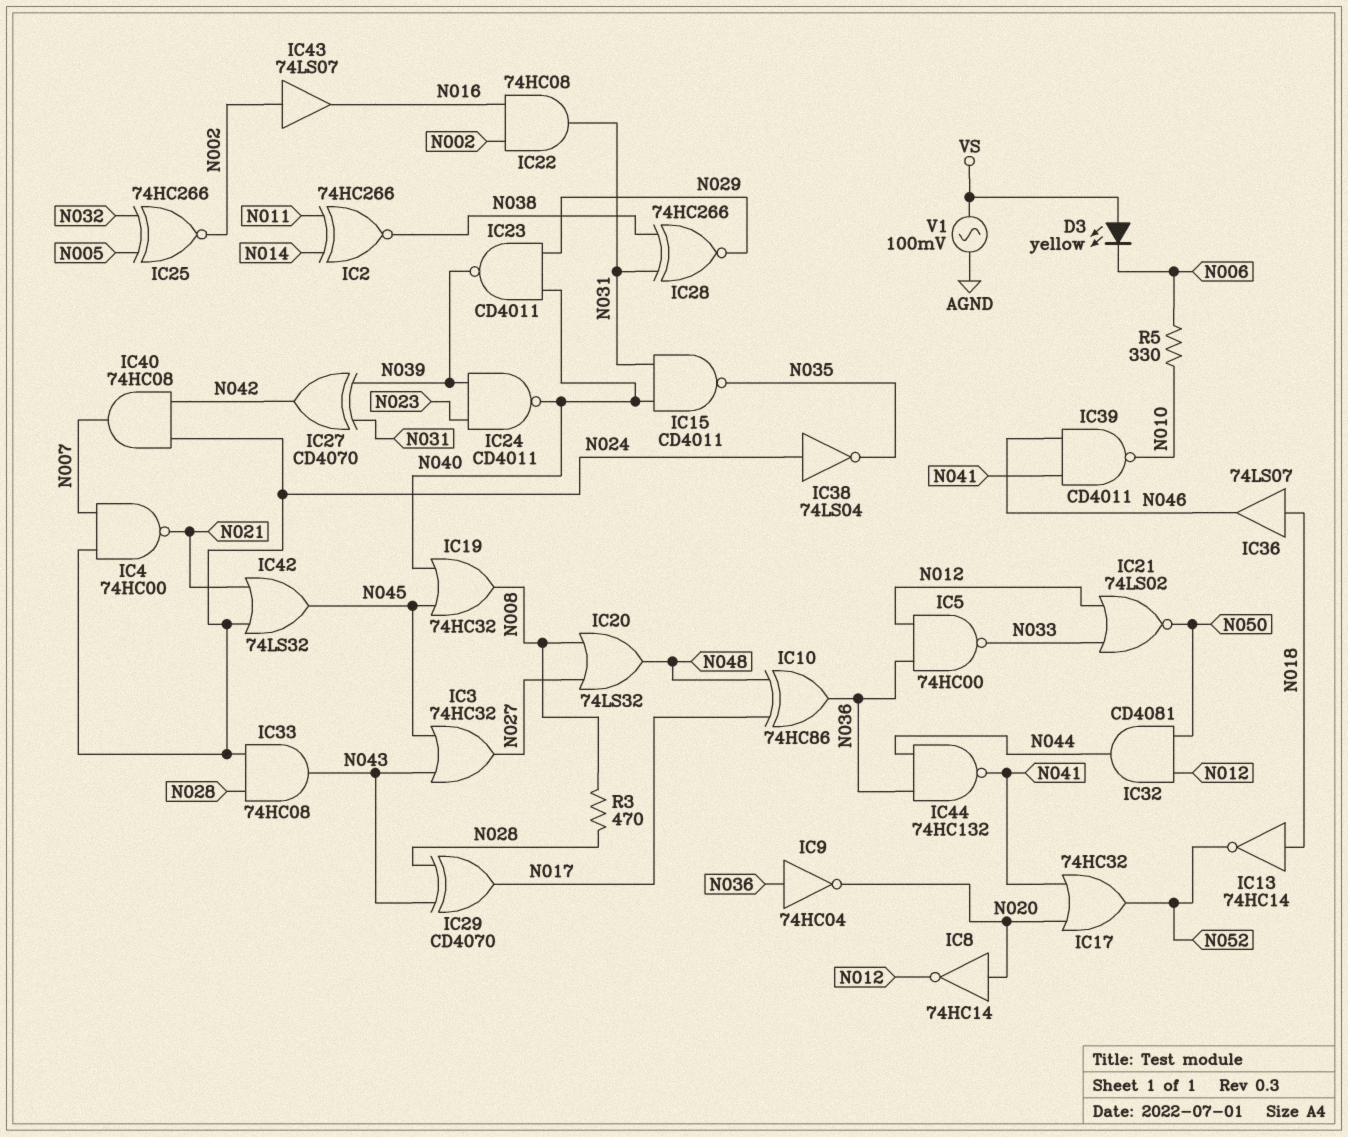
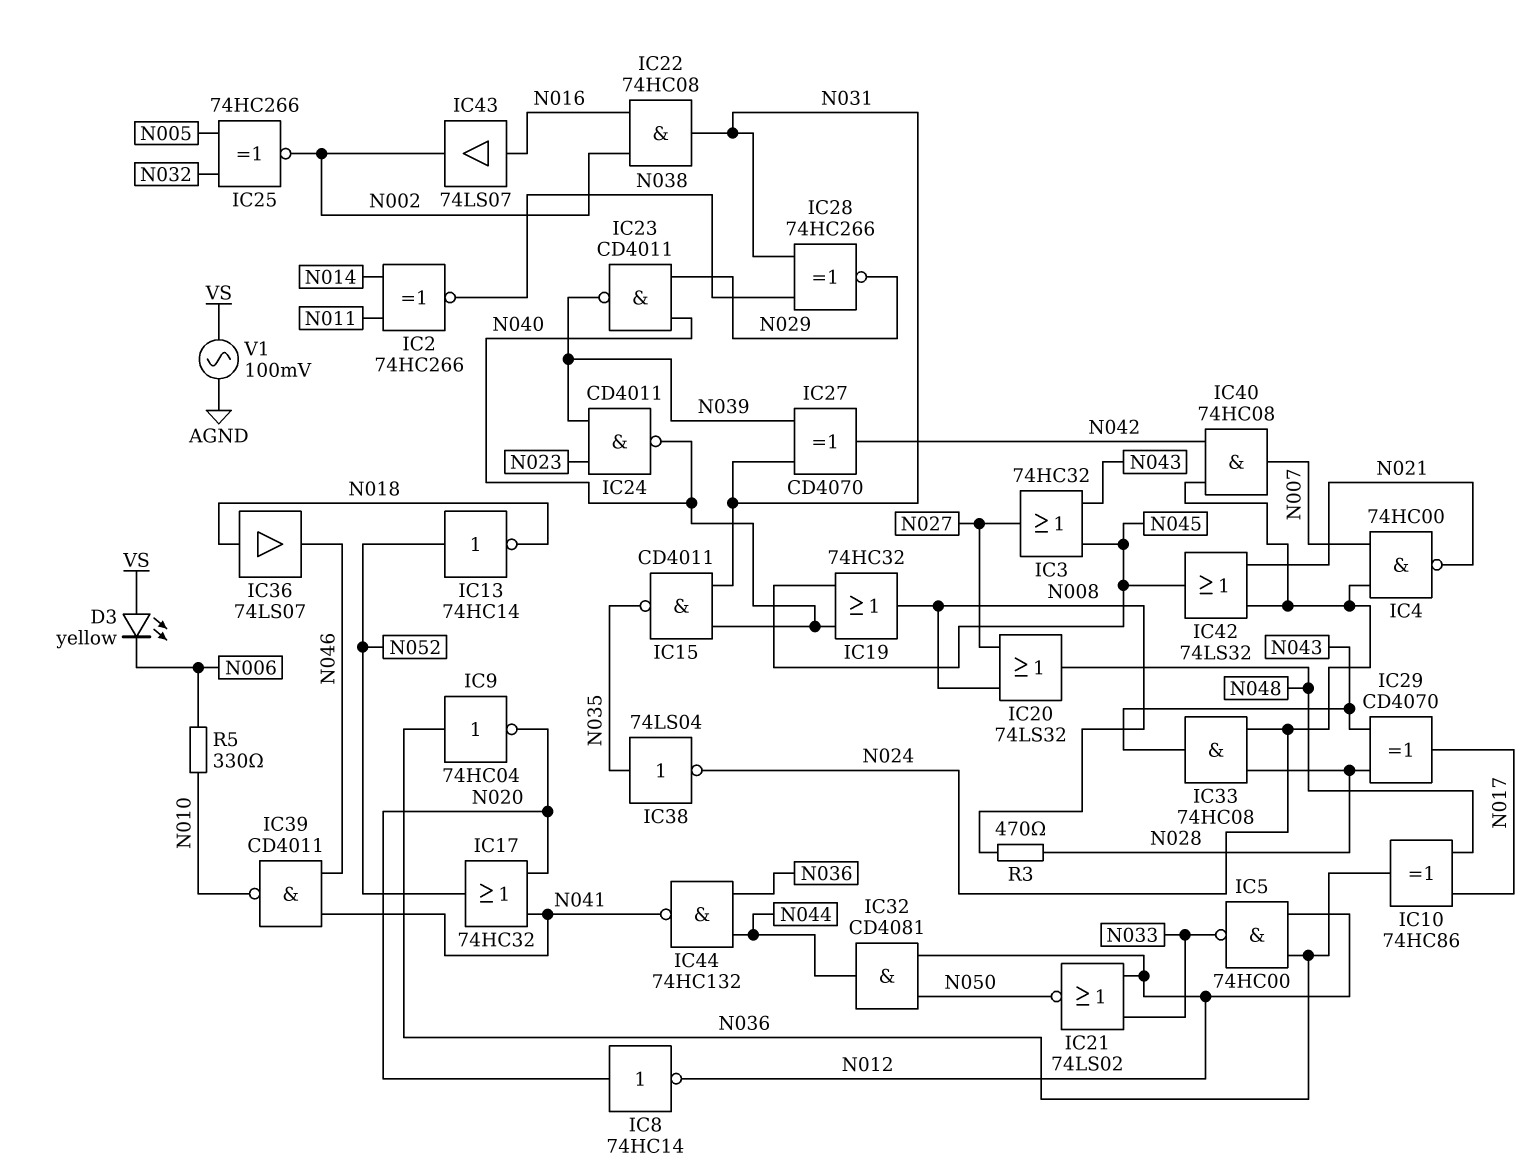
IC13: NOT 74HC14 (in N018, out N052) -> NOT 74HC14 (in N052, out N018)
IC38: NOT 74LS04 (in N024, out N035) -> NOT 74LS04 (in N035, out N024)
IC43: buffer 74LS07 (in N002, out N016) -> buffer 74LS07 (in N016, out N002)

